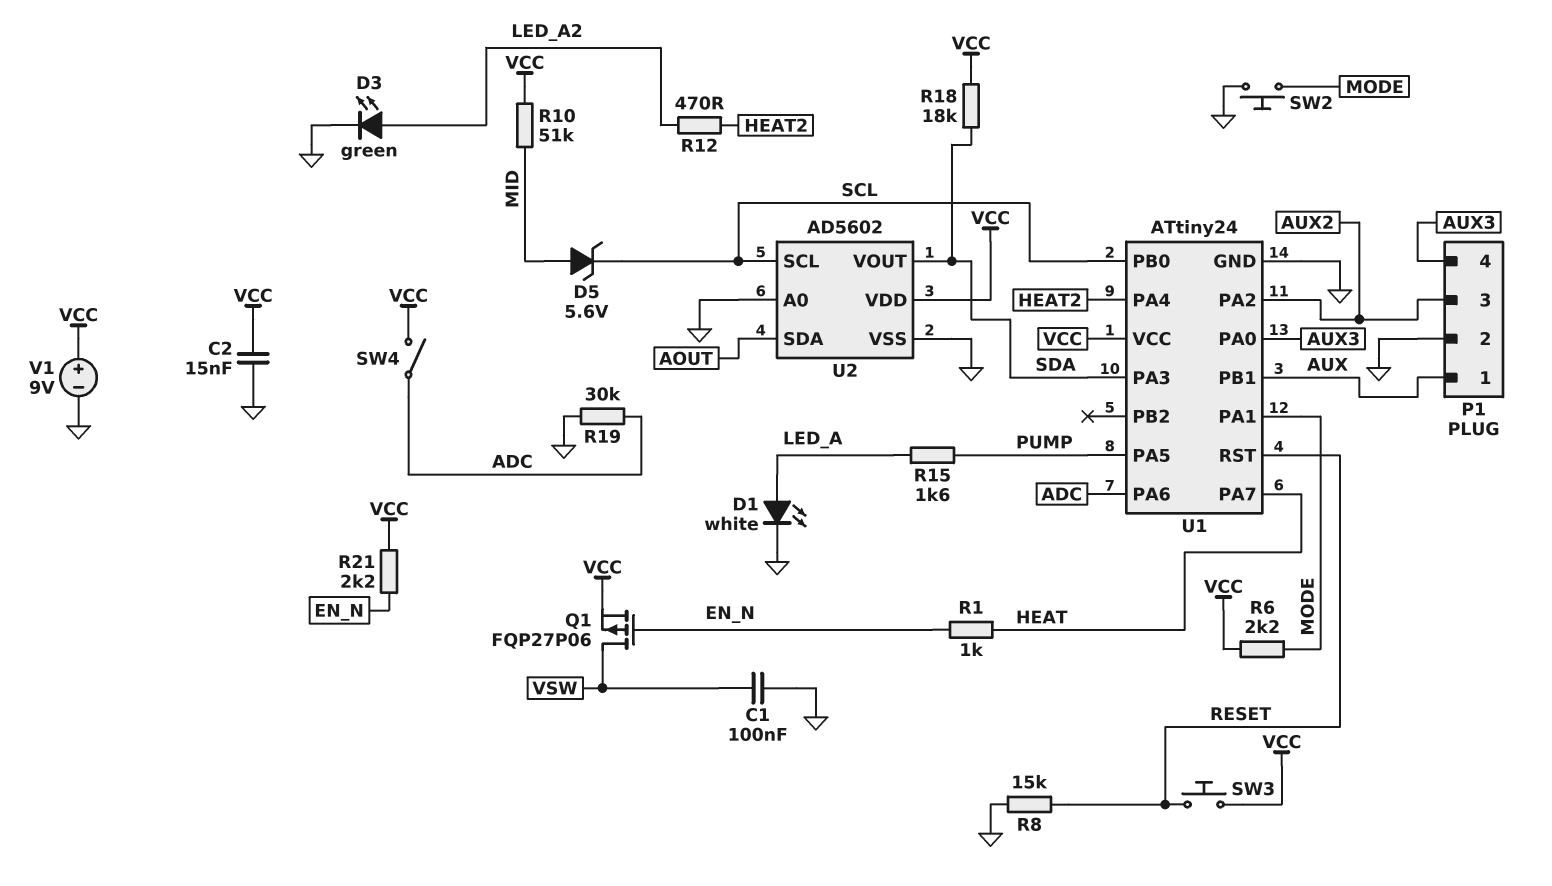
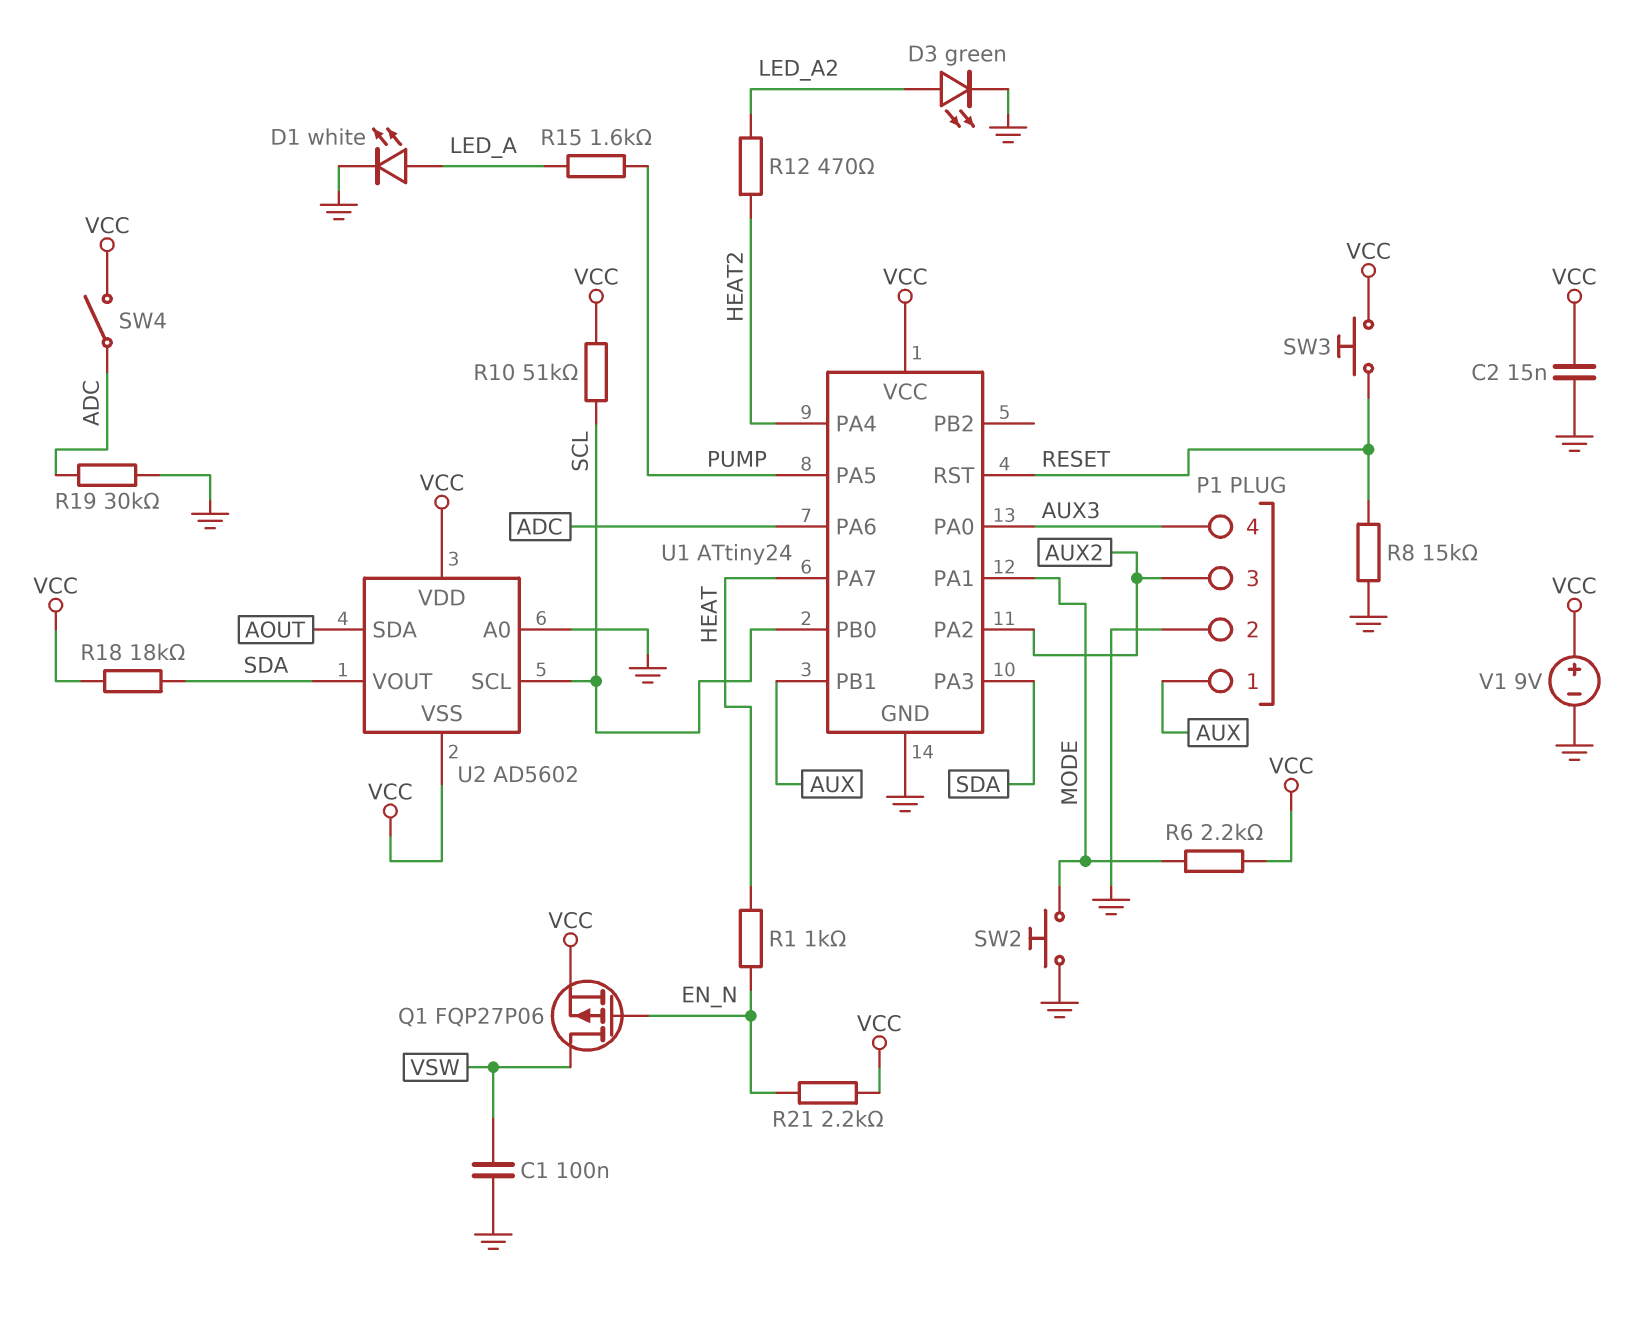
D5: zener 5.6V (A MID, K SCL) -> none
R10: 51k (MID, VCC) -> 51k (SCL, VCC)
U2 pin VSS: GND -> VCC

